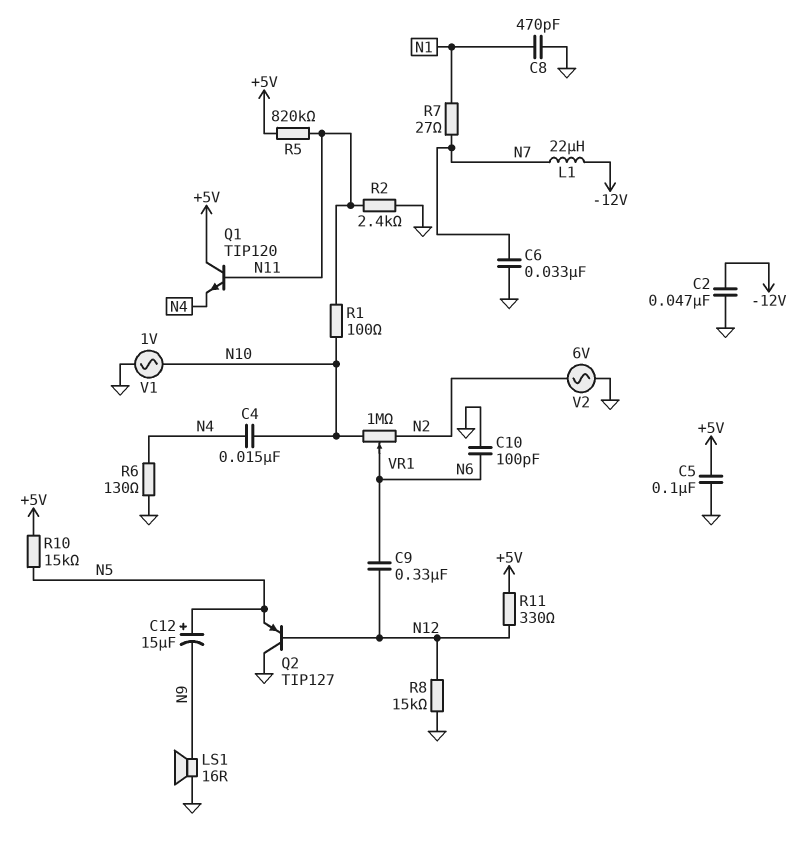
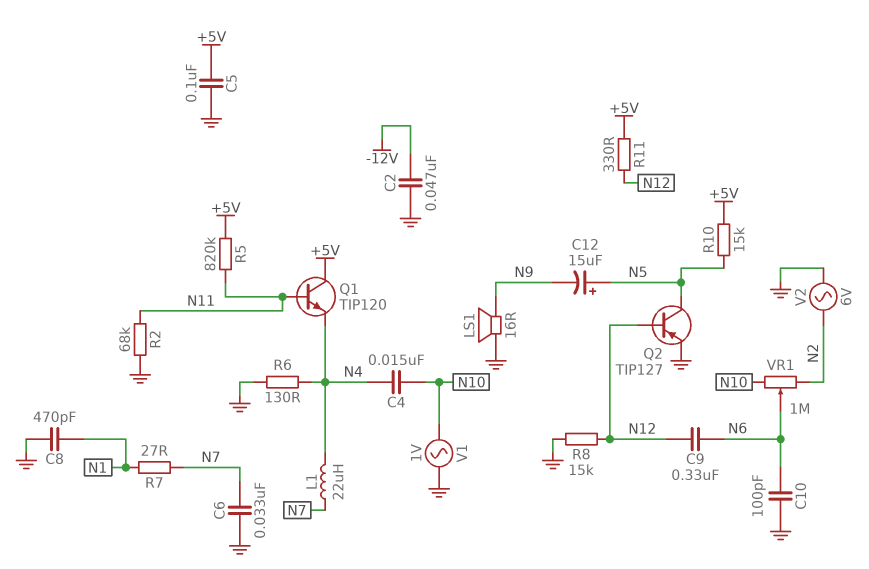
L1: 22uH (-12V, N7) -> 22uH (N4, N7)
Q2: PNP TIP127 (B N12, C GND, E N5) -> PNP TIP127 (B N12, C N5, E GND)
R1: 100 (N10, N11) -> none
R2: 2.4k (GND, N11) -> 68k (GND, N11)

